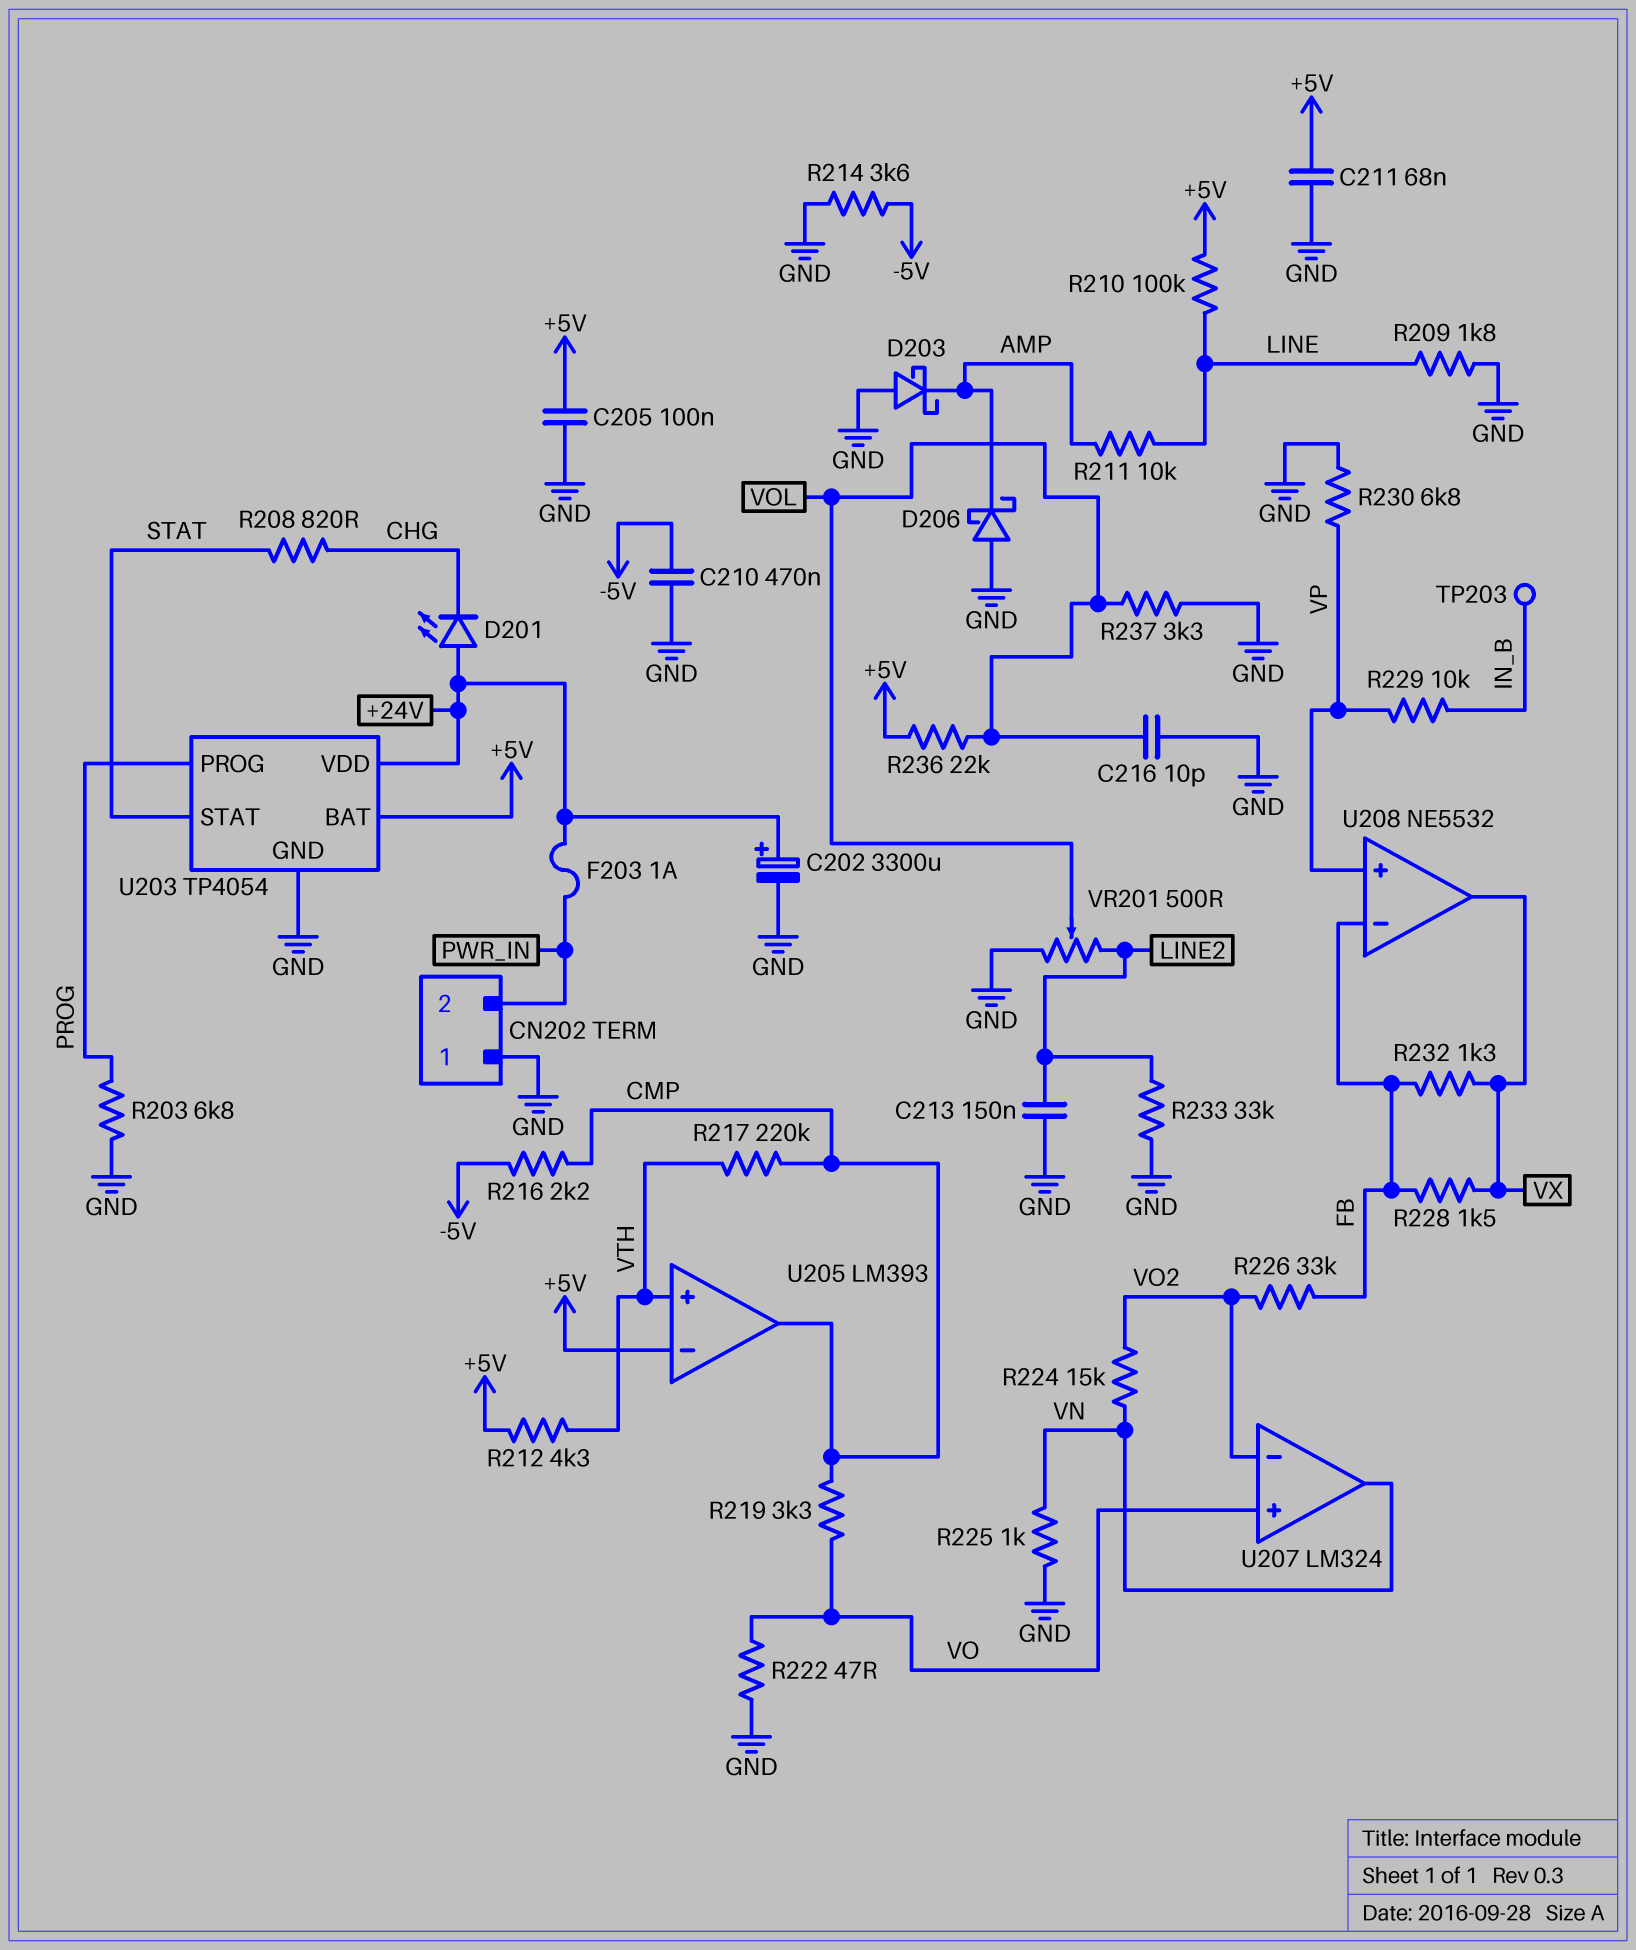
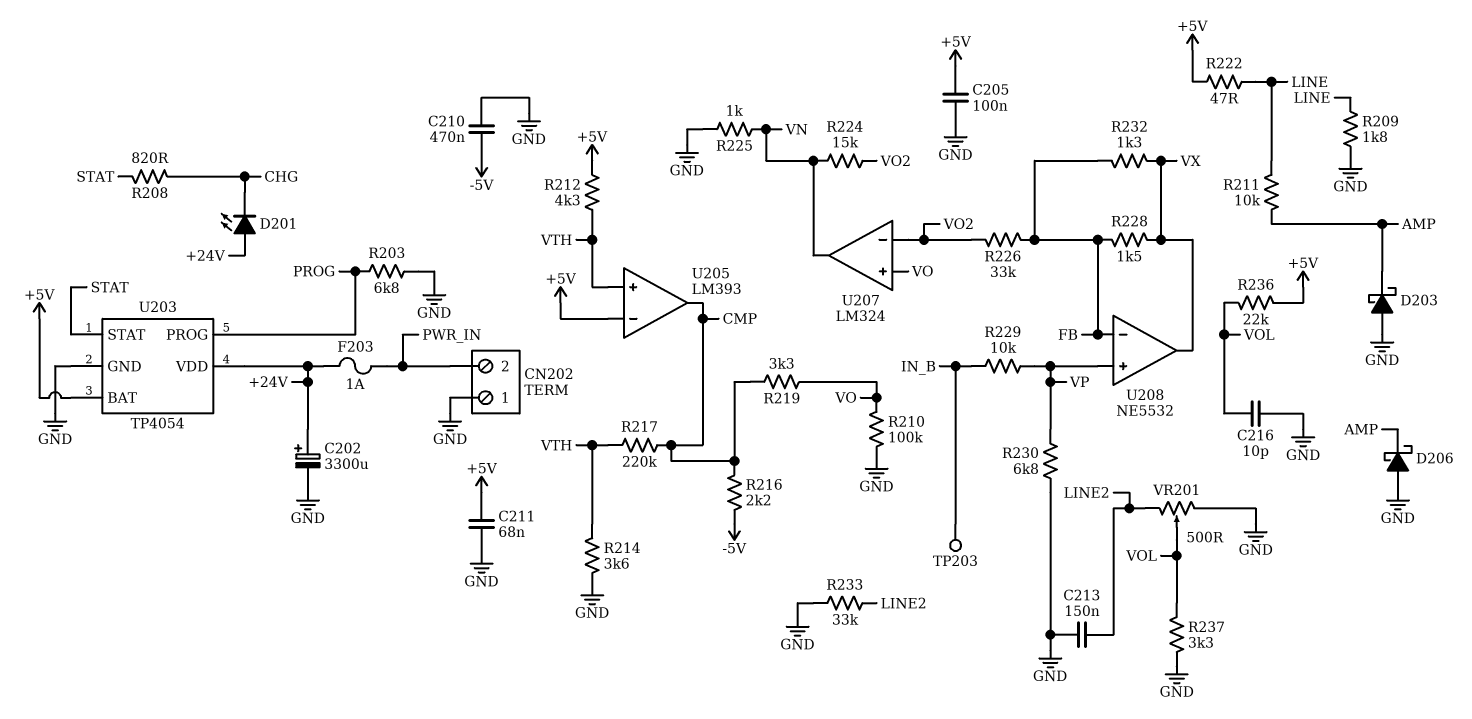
R210: 100k (+5V, LINE) -> 100k (GND, VO)
R214: 3.6k (-5V, GND) -> 3.6k (GND, VTH)
R222: 47 (GND, VO) -> 47 (+5V, LINE)

